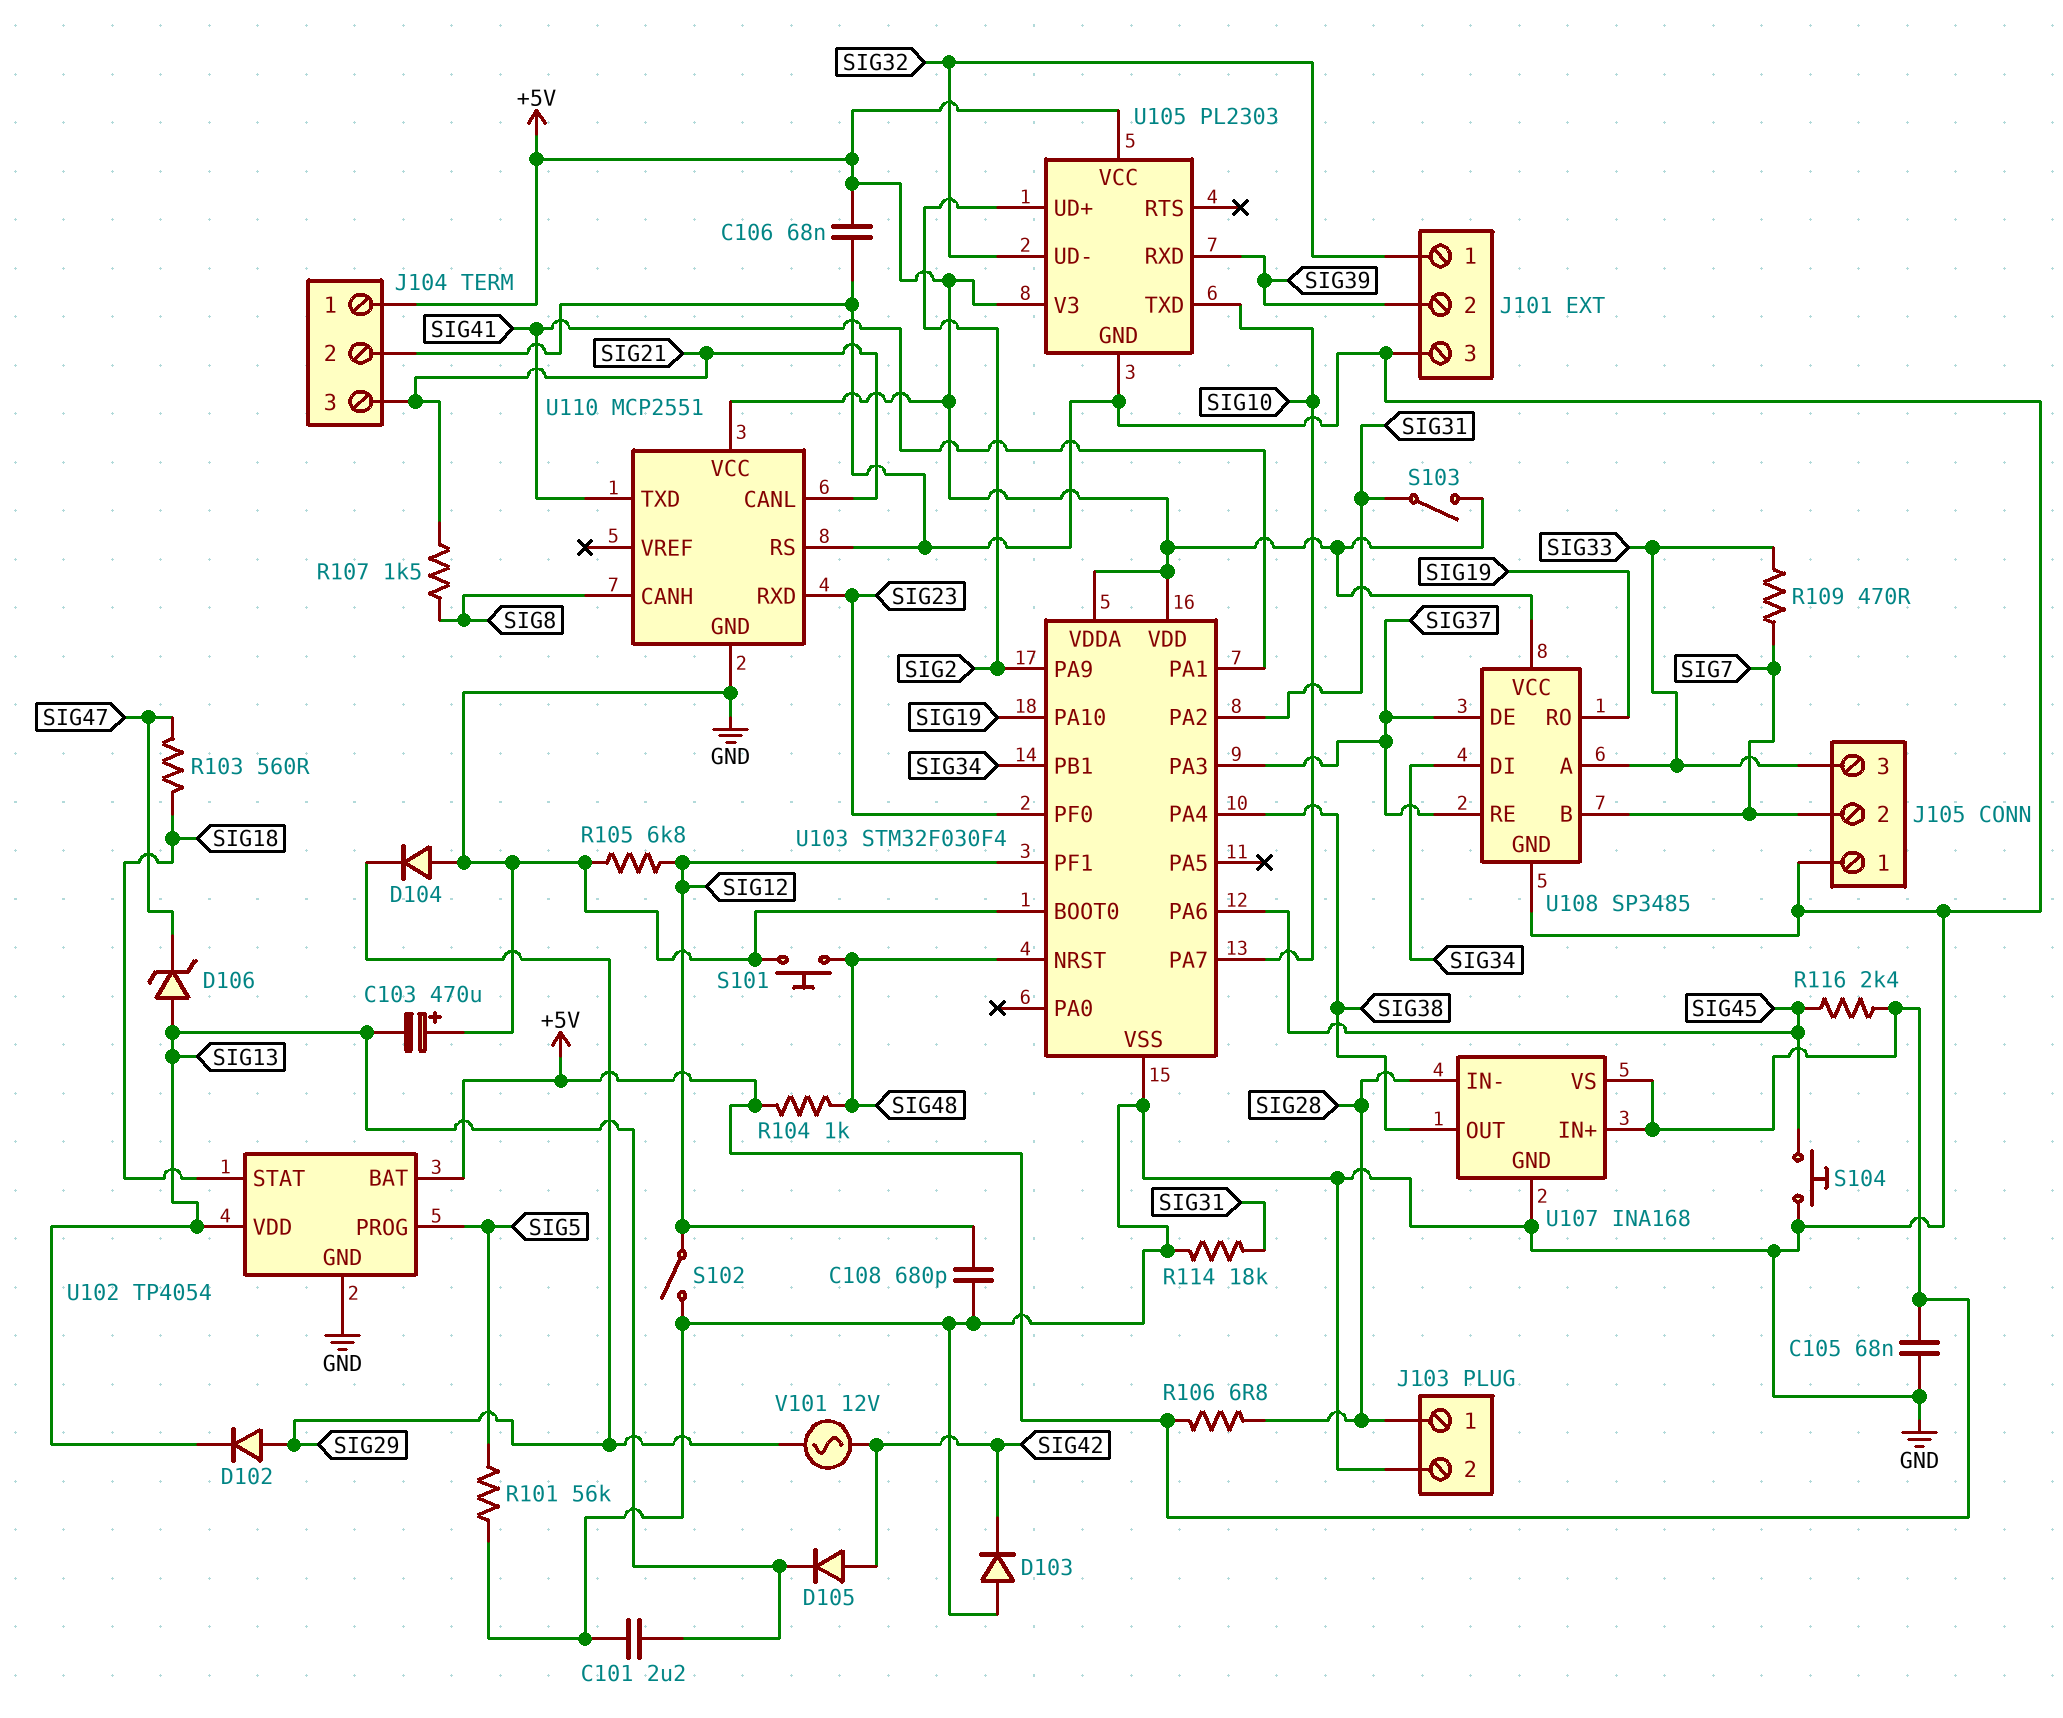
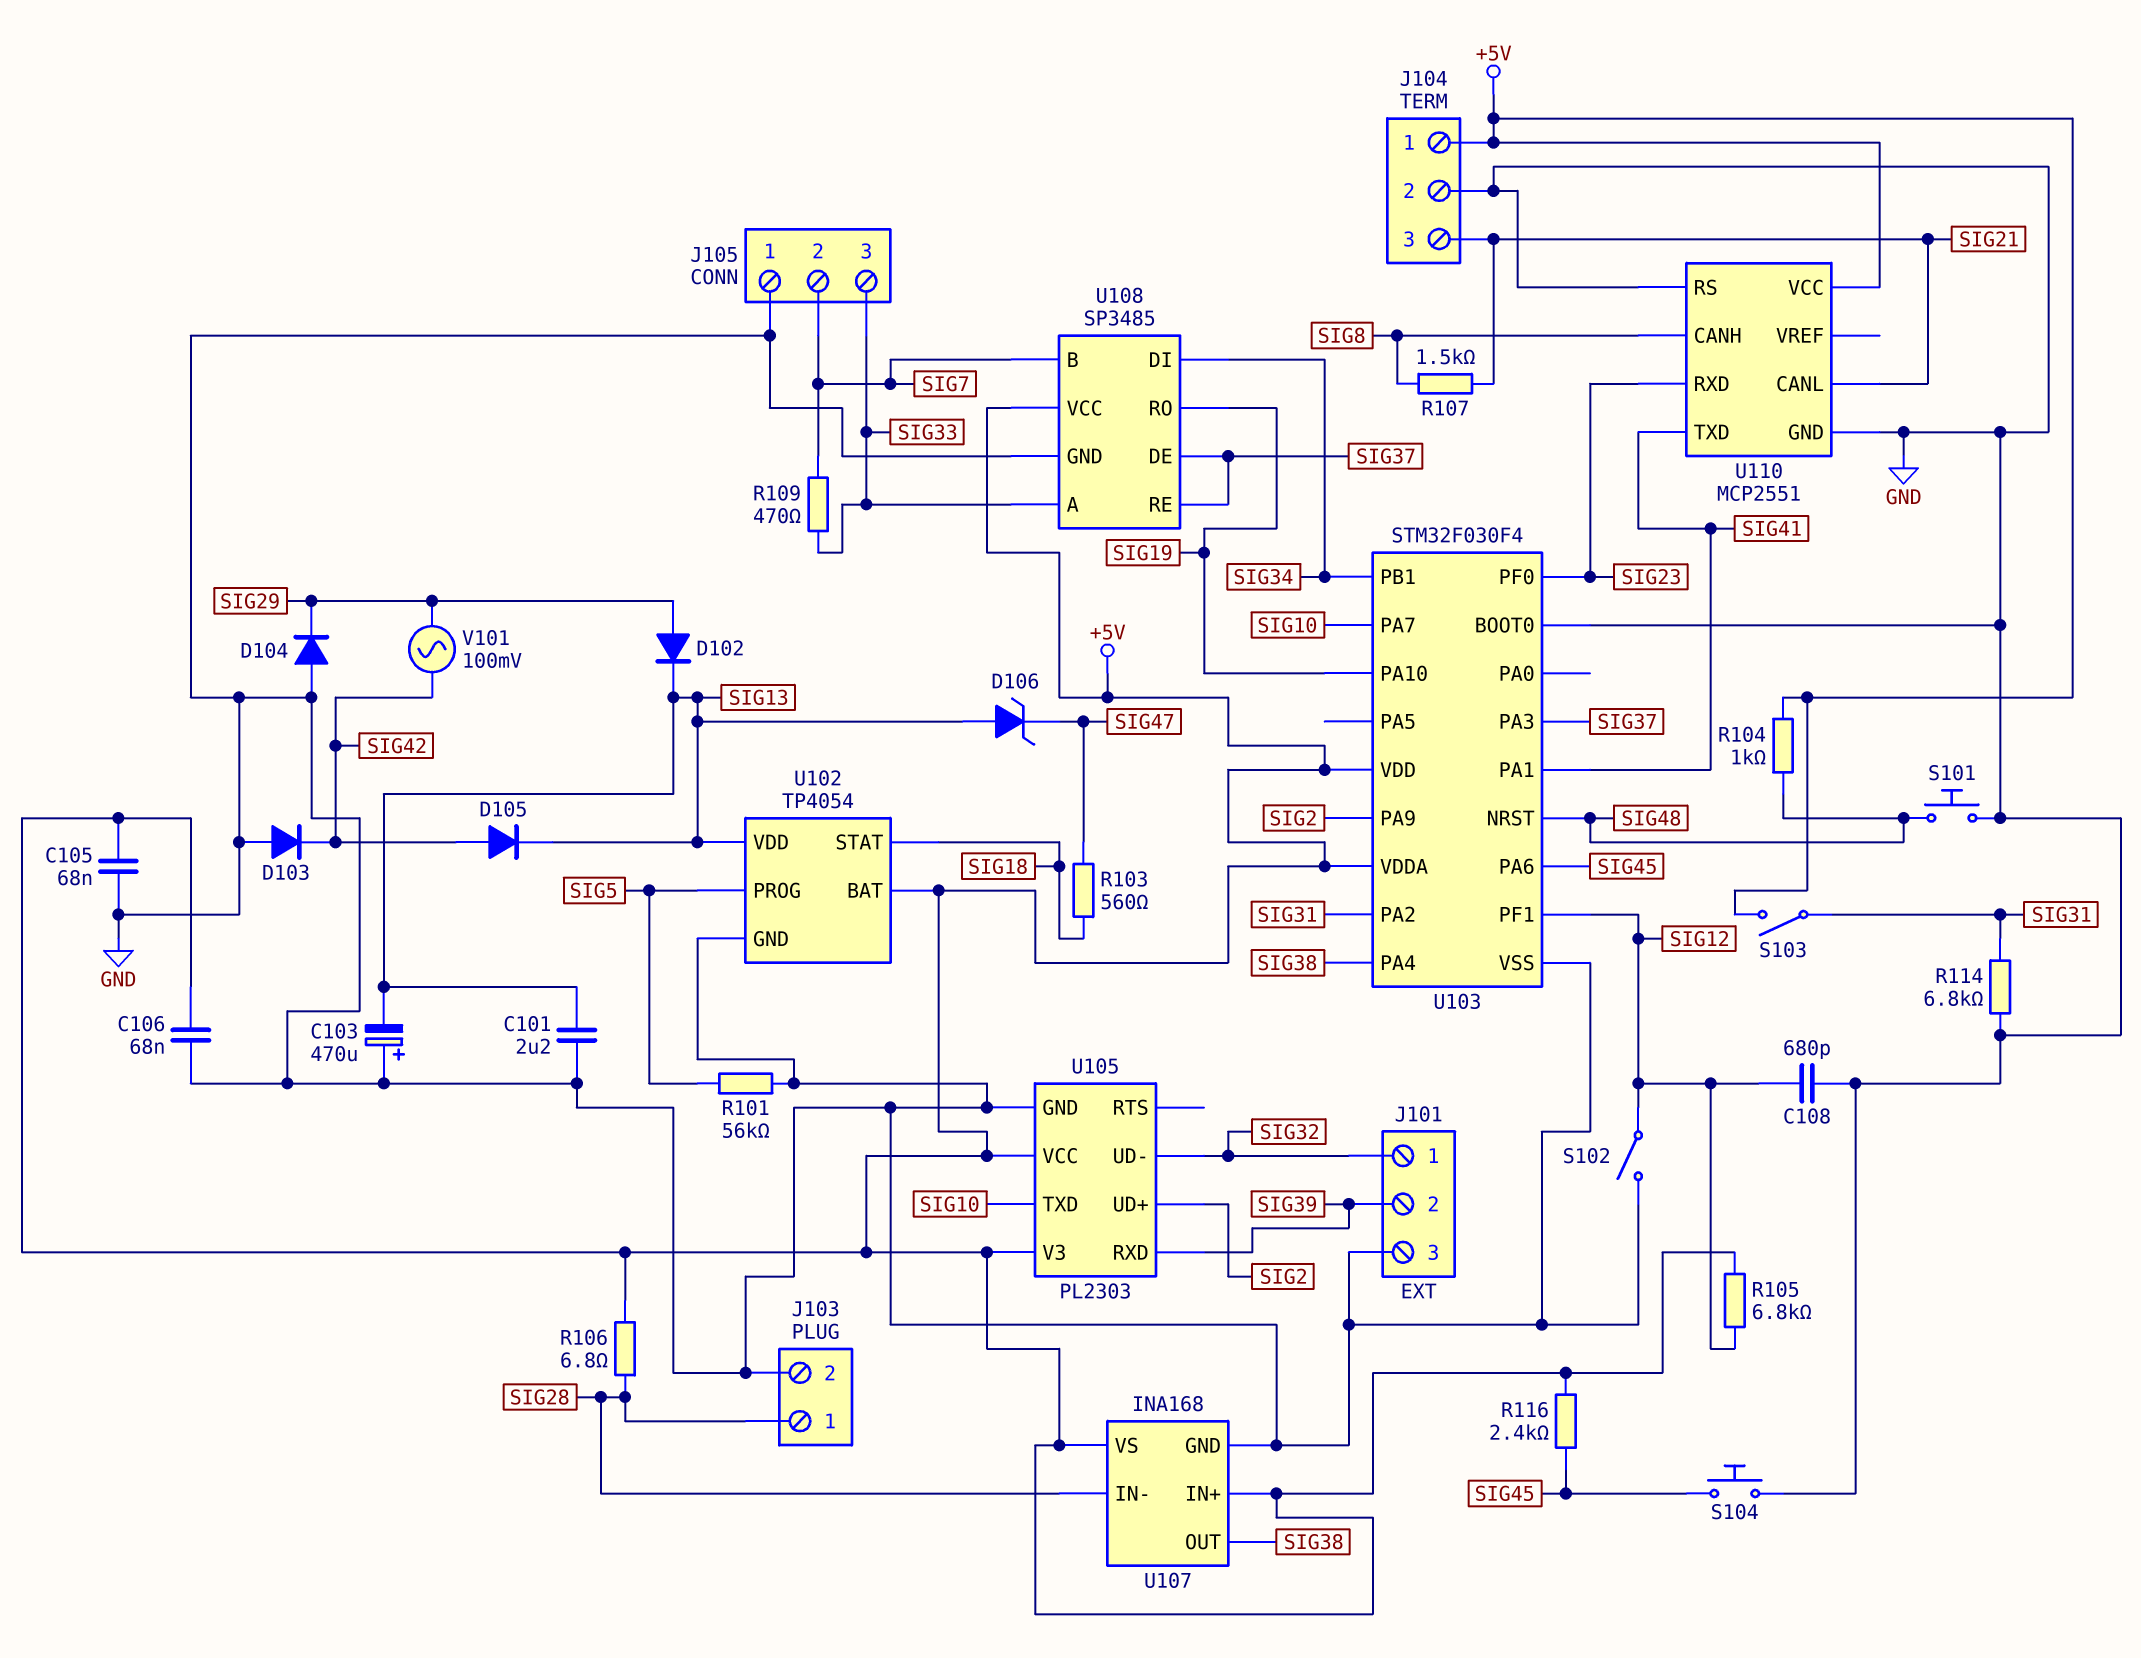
R105: 6.8k (GND, SIG12) -> 6.8k (+5V, SIG12)
R114: 18k (GND, SIG31) -> 6.8k (GND, SIG31)
V101: AC 12V (SIG29, SIG42) -> AC 100mV (SIG29, SIG42)

